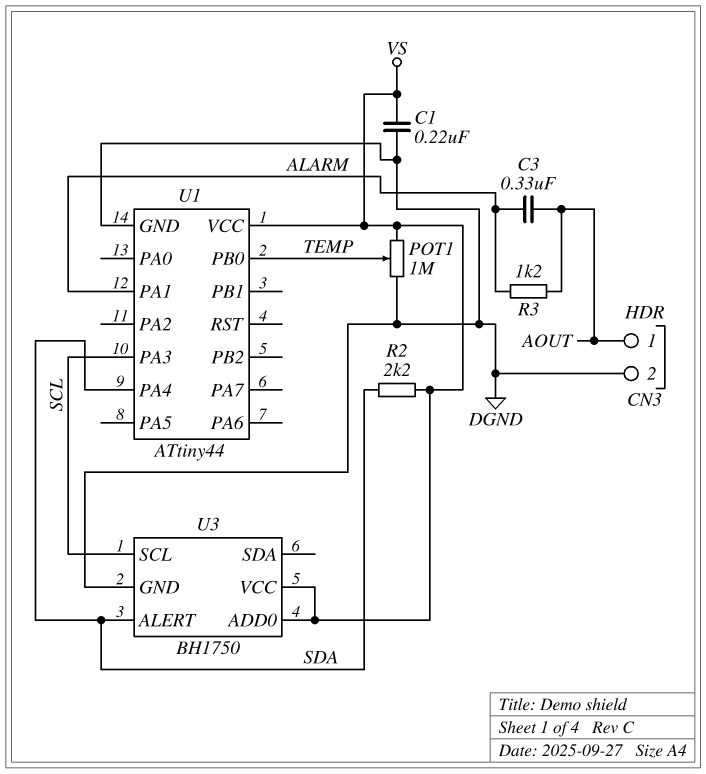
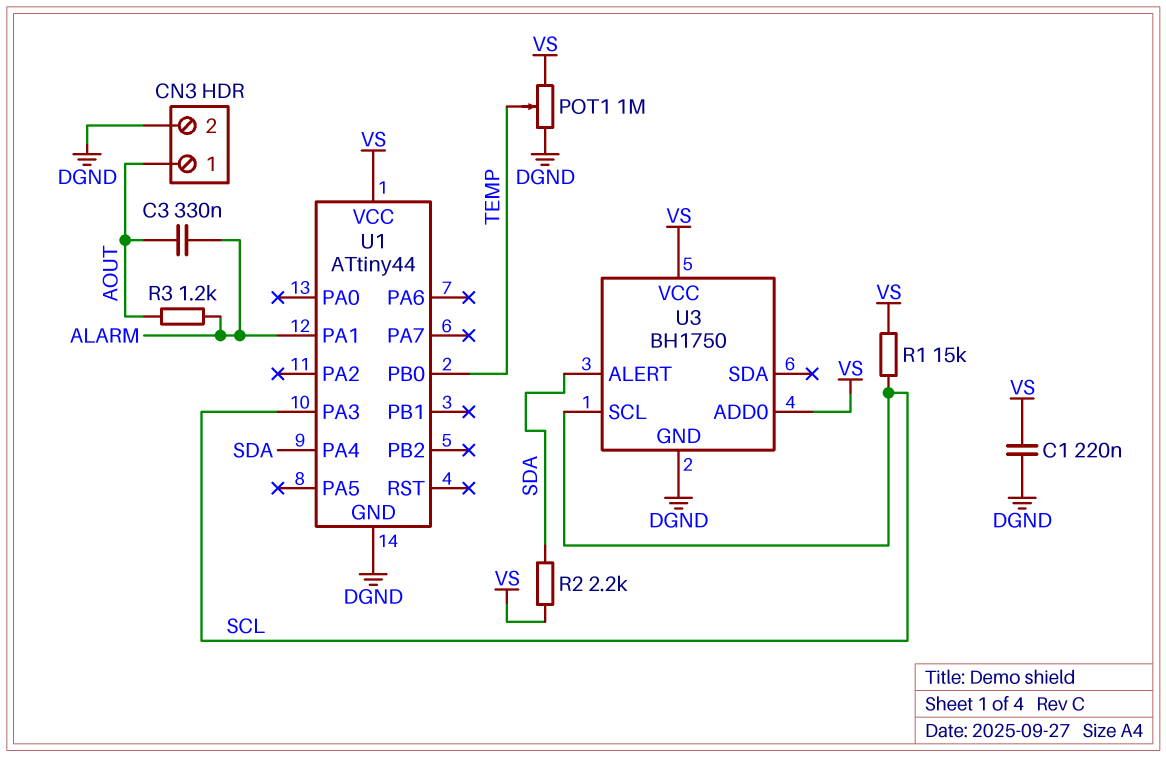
R1: none -> 15k (SCL, VS)

